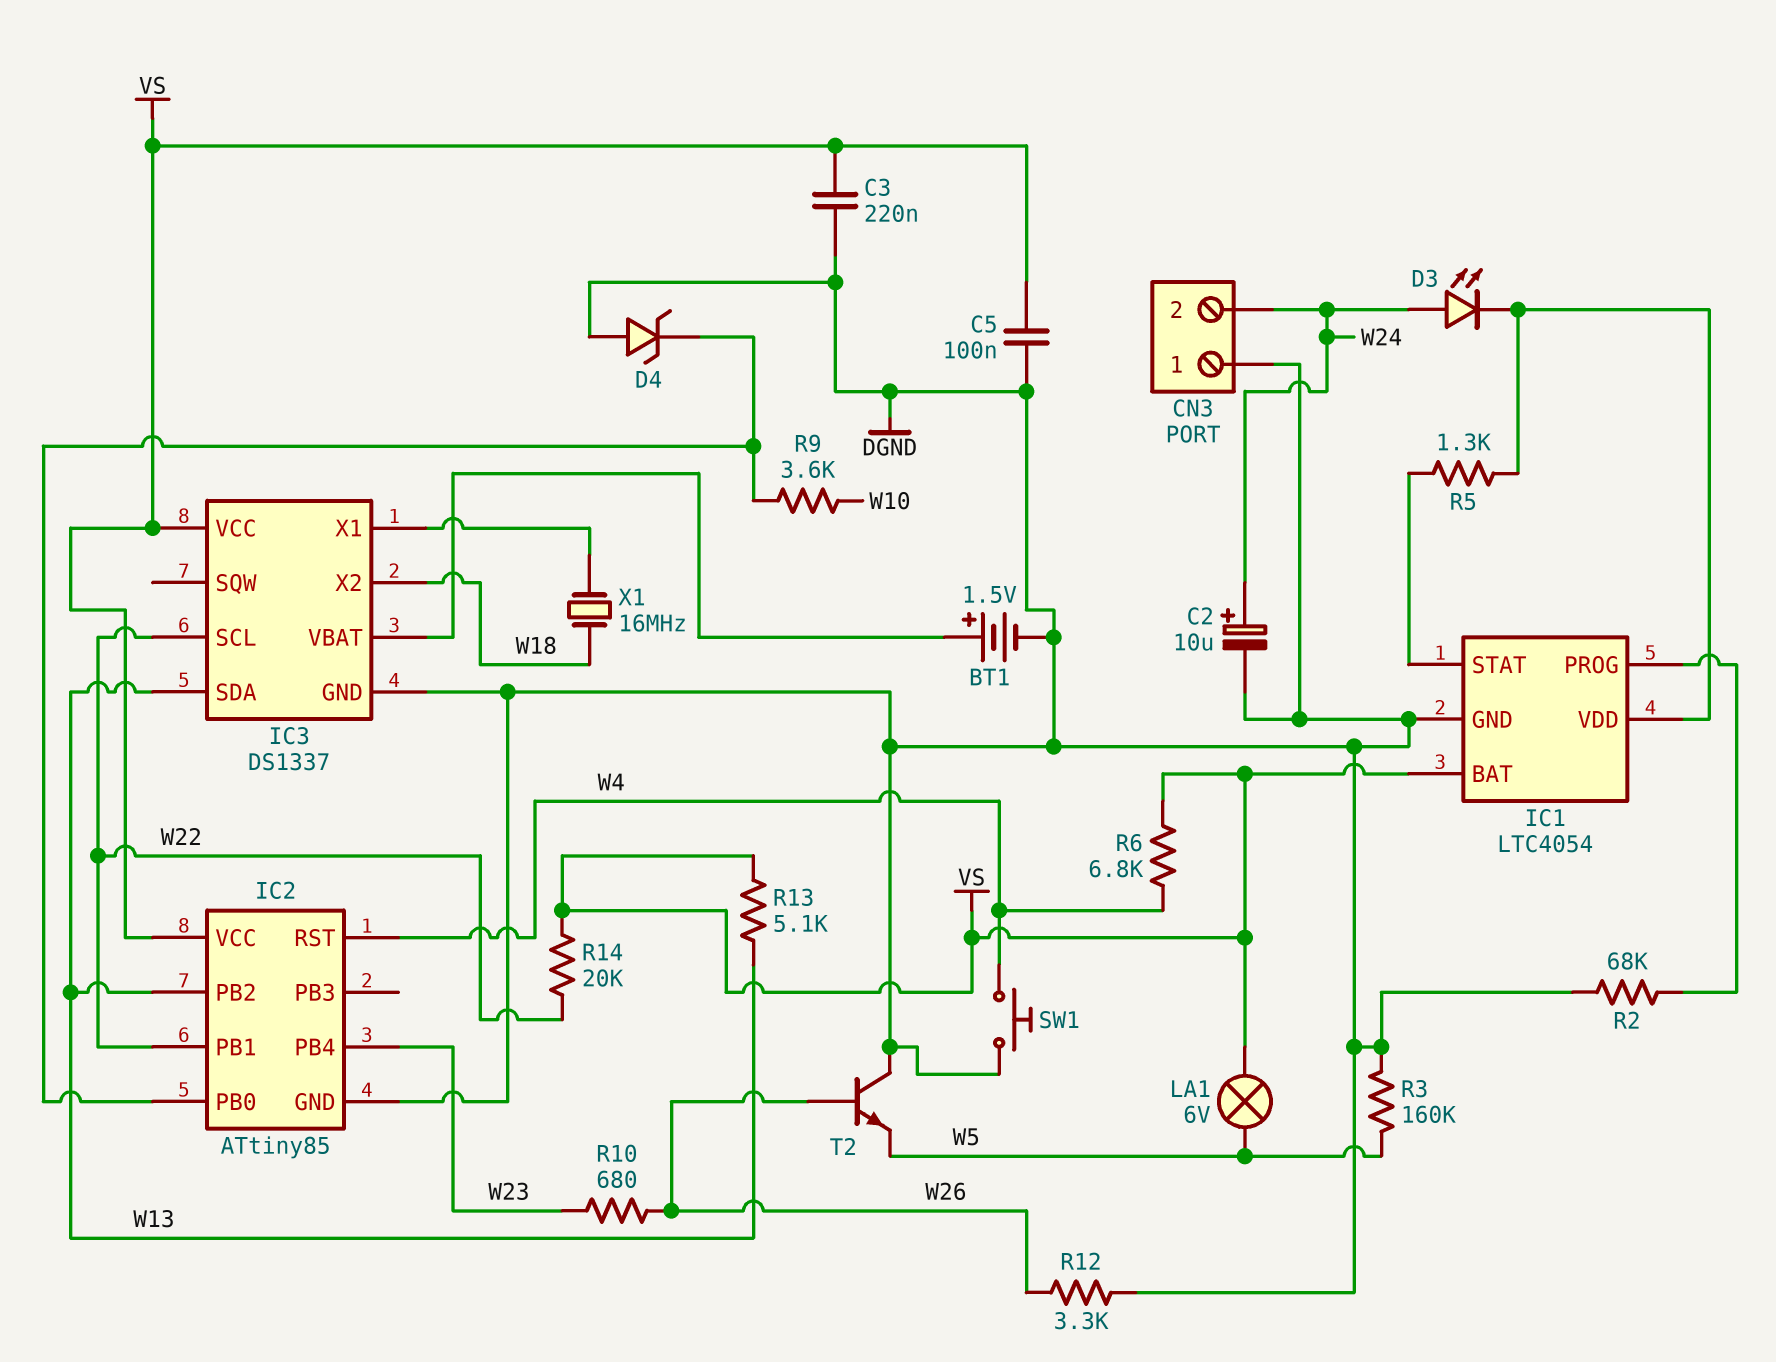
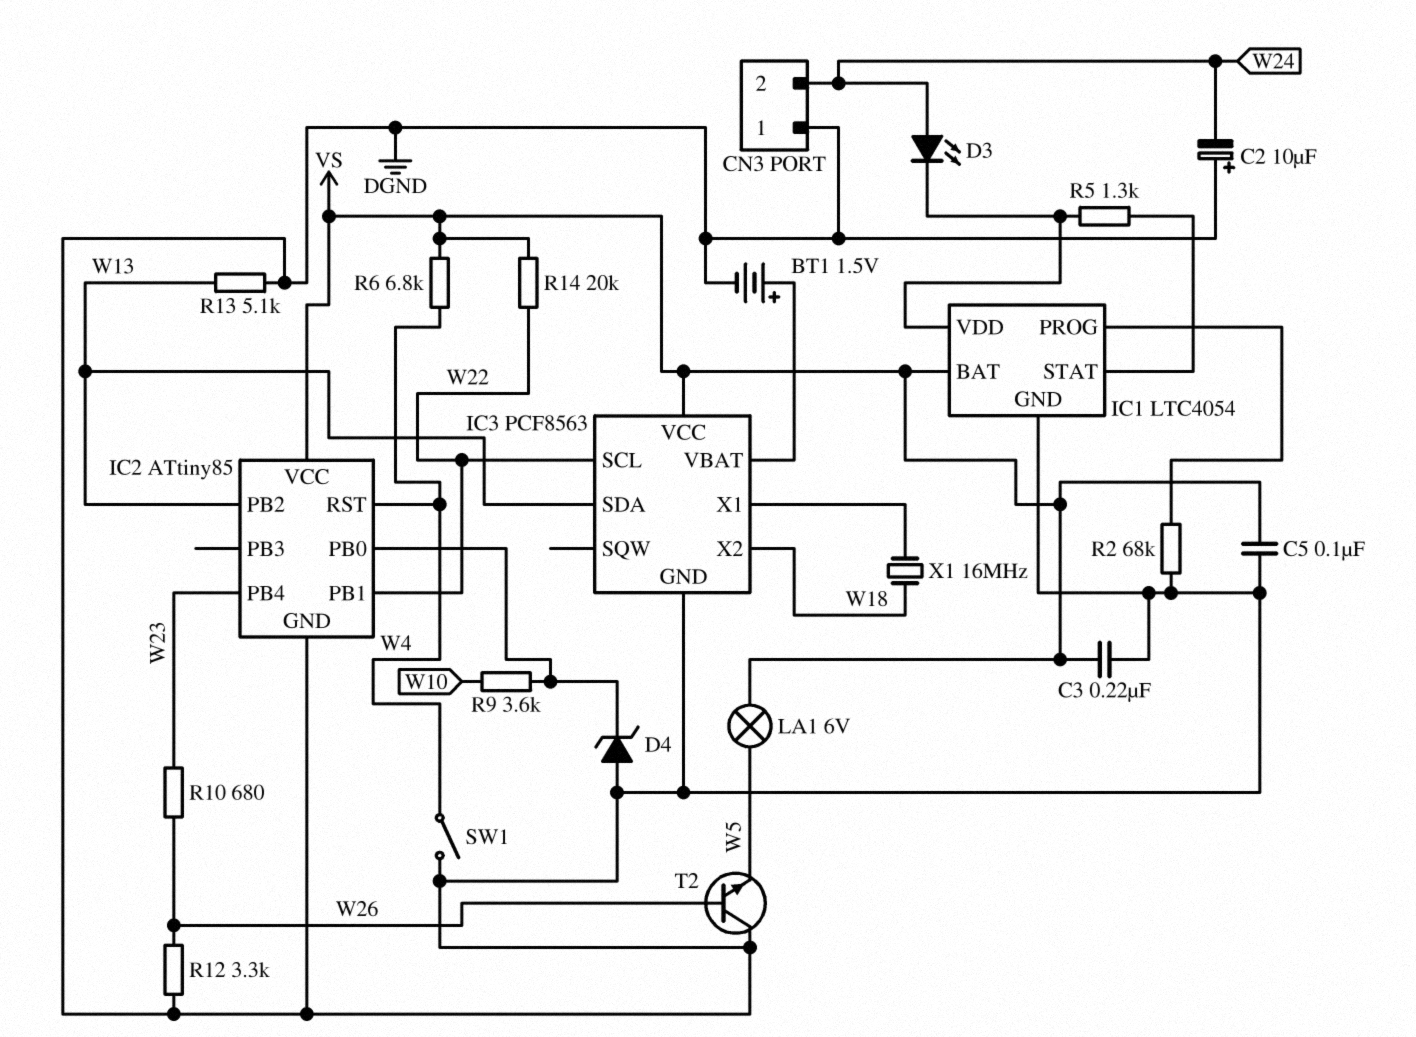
C2: 10uF (plus W24, minus DGND) -> 10uF (plus DGND, minus W24)
IC3: DS1337 -> PCF8563
R3: 160k (DGND, W5) -> none
R13: 5.1k (VS, W13) -> 5.1k (DGND, W13)
SW1: button (DGND, W4) -> switch (DGND, W4)

